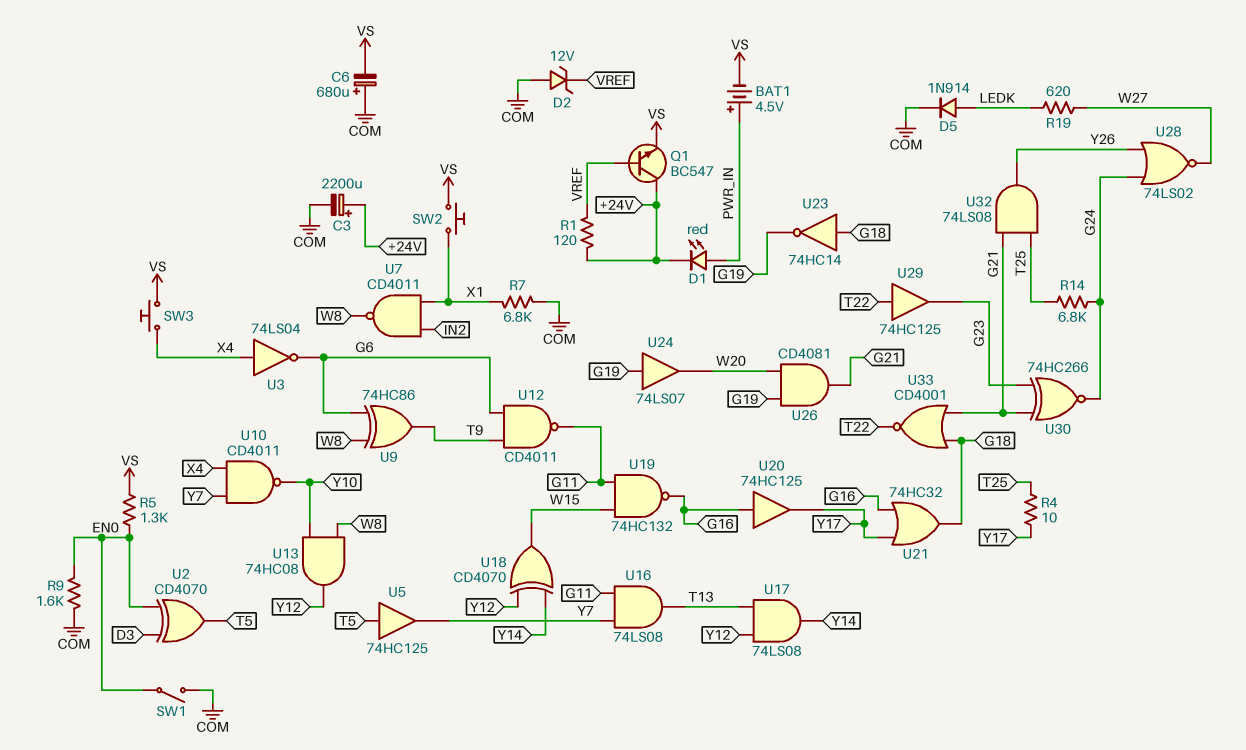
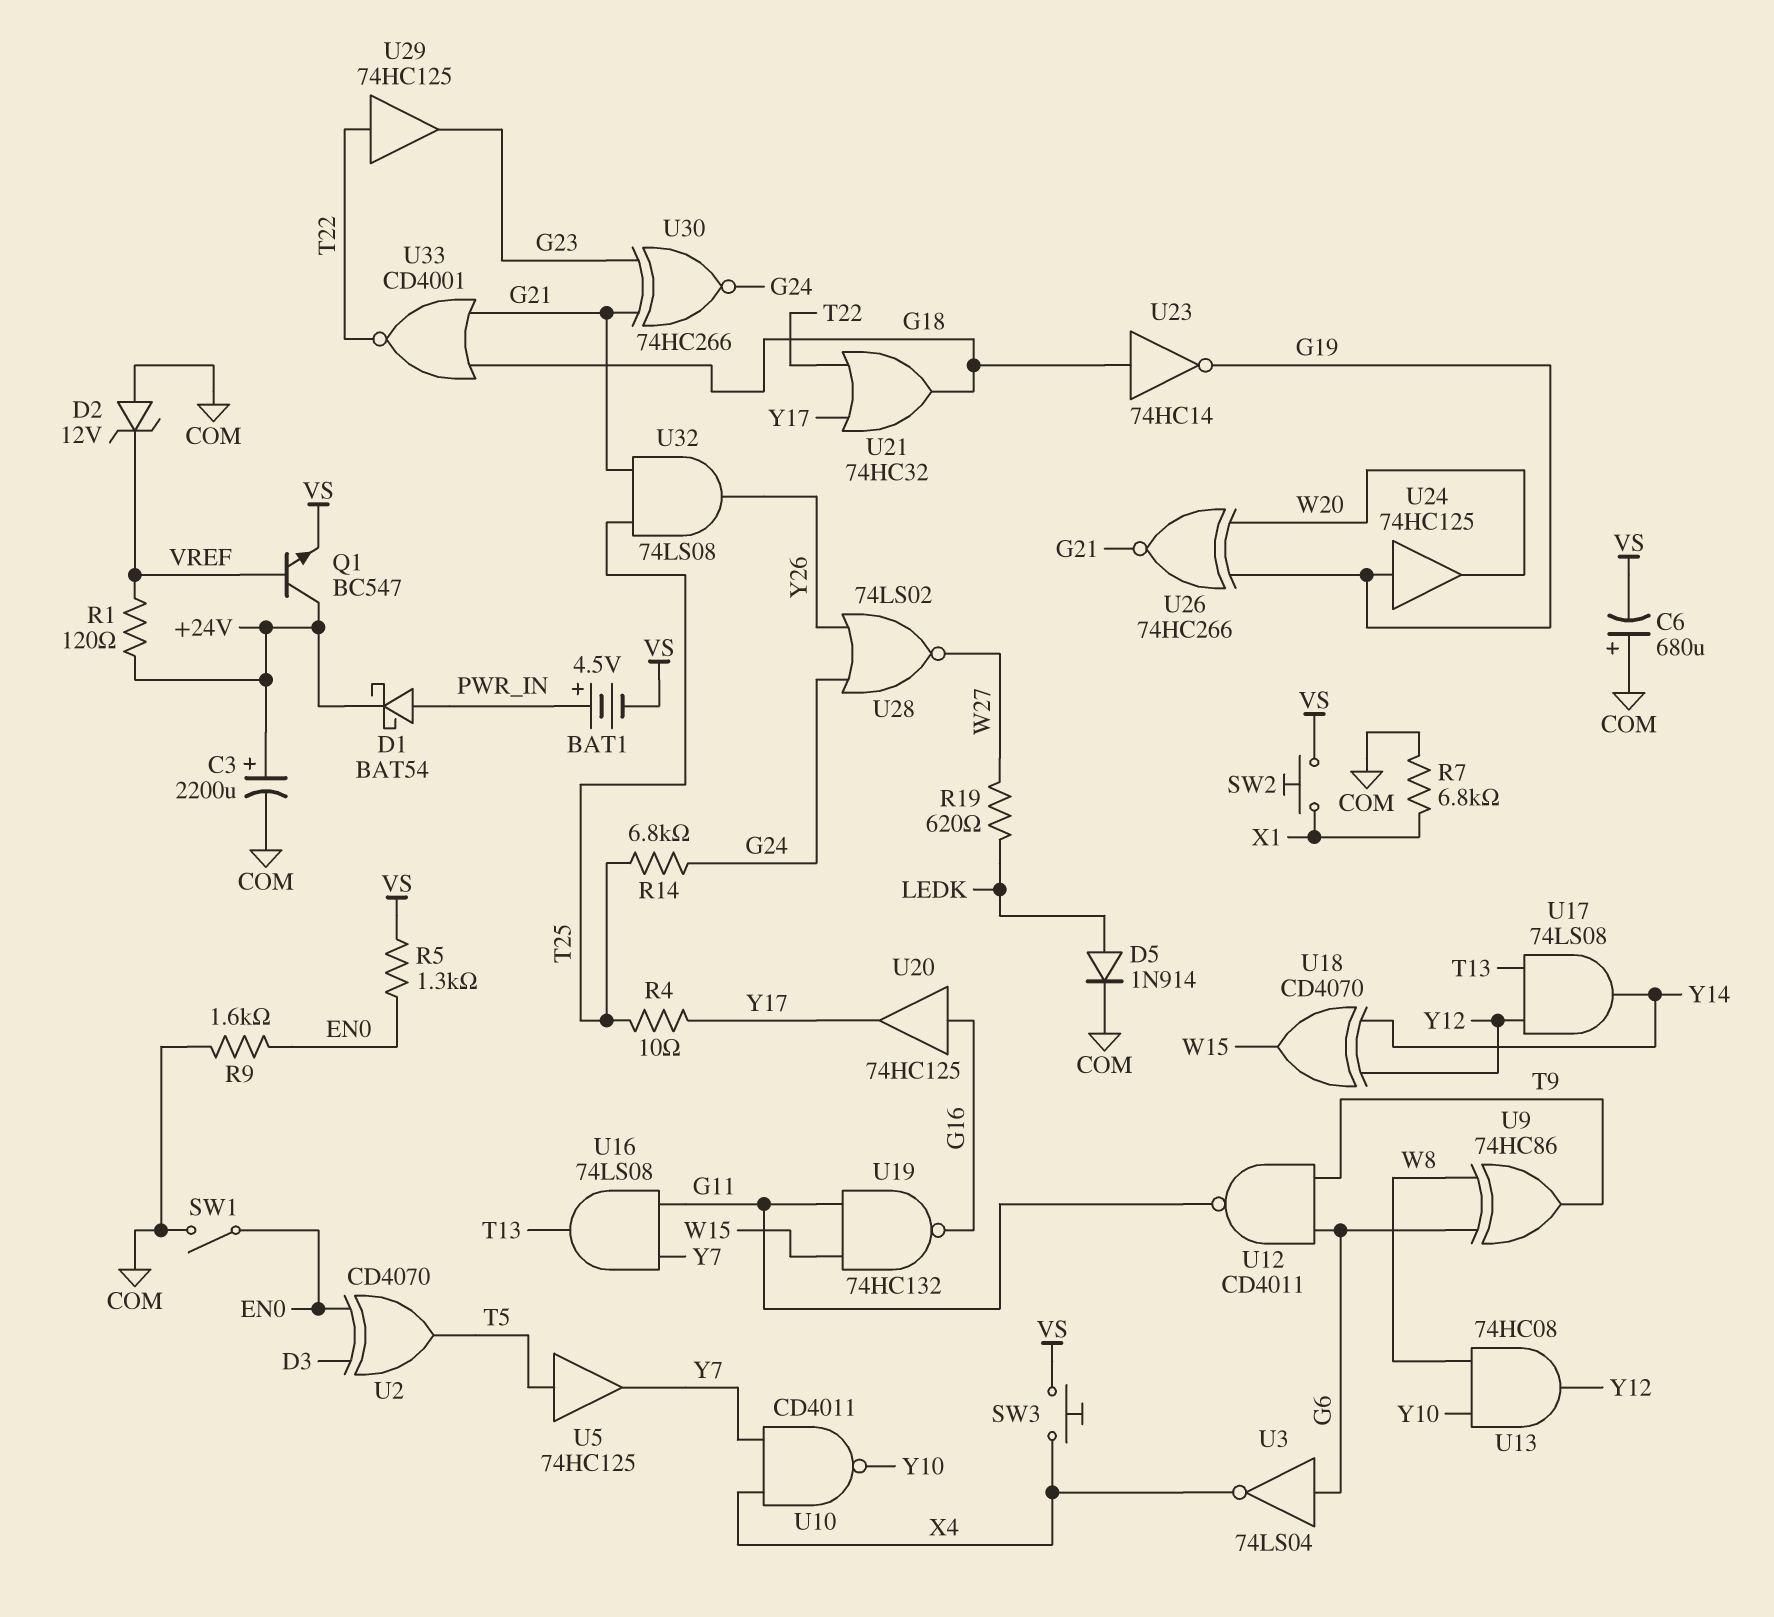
D1: LED red (A PWR_IN, K +24V) -> schottky BAT54 (A PWR_IN, K +24V)
U3: NOT 74LS04 (in X4, out G6) -> NOT 74LS04 (in G6, out X4)
U7: NAND CD4011 (in IN2, in X1, out W8) -> none
U21: OR 74HC32 (in G16, in Y17, out G18) -> OR 74HC32 (in T22, in Y17, out G18)
U24: buffer 74LS07 (in G19, out W20) -> buffer 74HC125 (in G19, out W20)
U26: AND CD4081 (in G19, in W20, out G21) -> XNOR 74HC266 (in G19, in W20, out G21)

